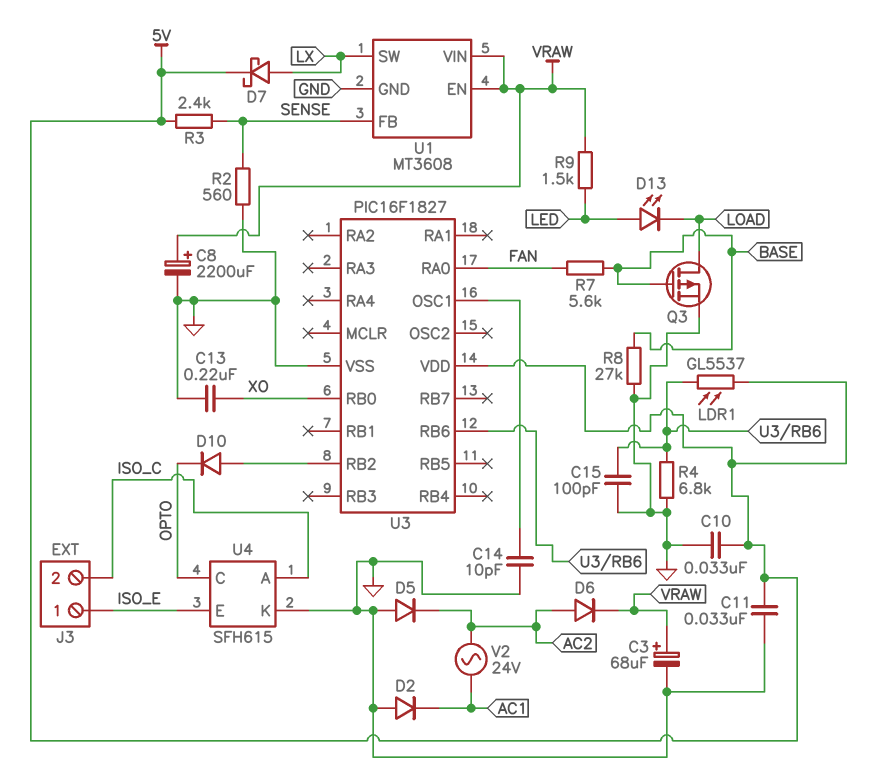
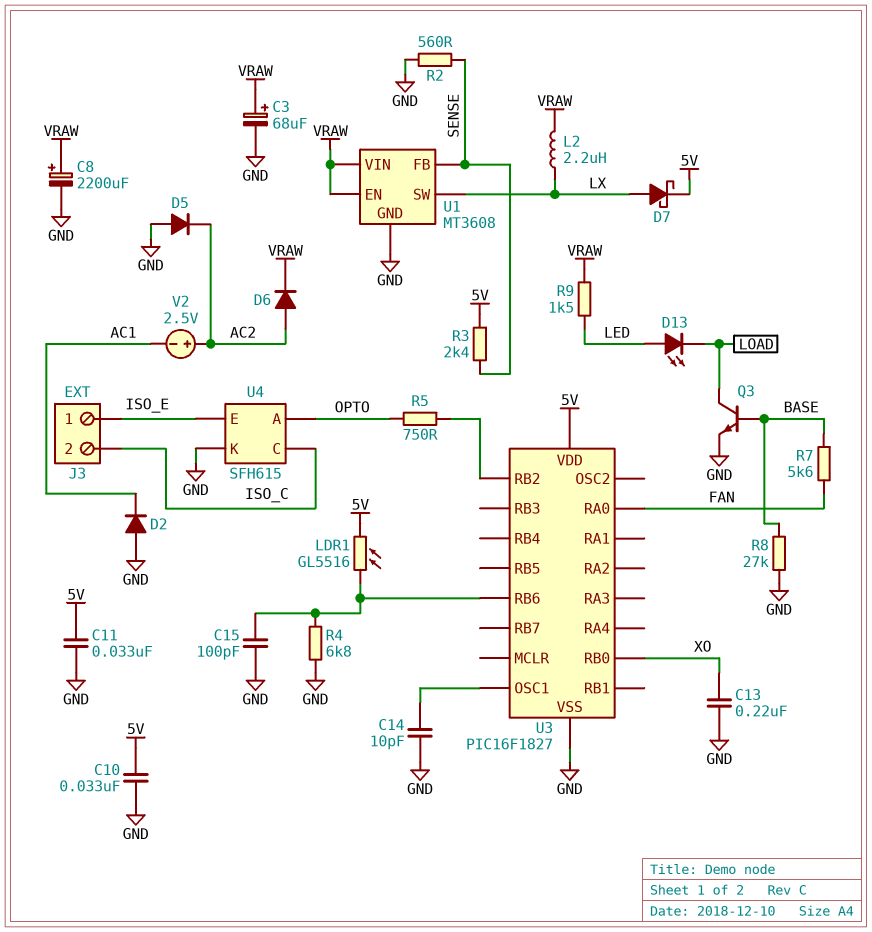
D10: diode (A U3/RB2, K OPTO) -> none
L2: none -> 2.2uH (LX, VRAW)
LDR1: GL5537 (5V, U3/RB6) -> GL5516 (5V, U3/RB6)
Q3: PMOS (G BASE, D LOAD, S GND) -> NPN (B BASE, C LOAD, E GND)
R5: none -> 750 (OPTO, U3/RB2)
U4 pin A: ISO_C -> OPTO
U4 pin C: OPTO -> ISO_C
V2: AC 24V (AC1, AC2) -> 2.5V (plus AC2, minus AC1)

